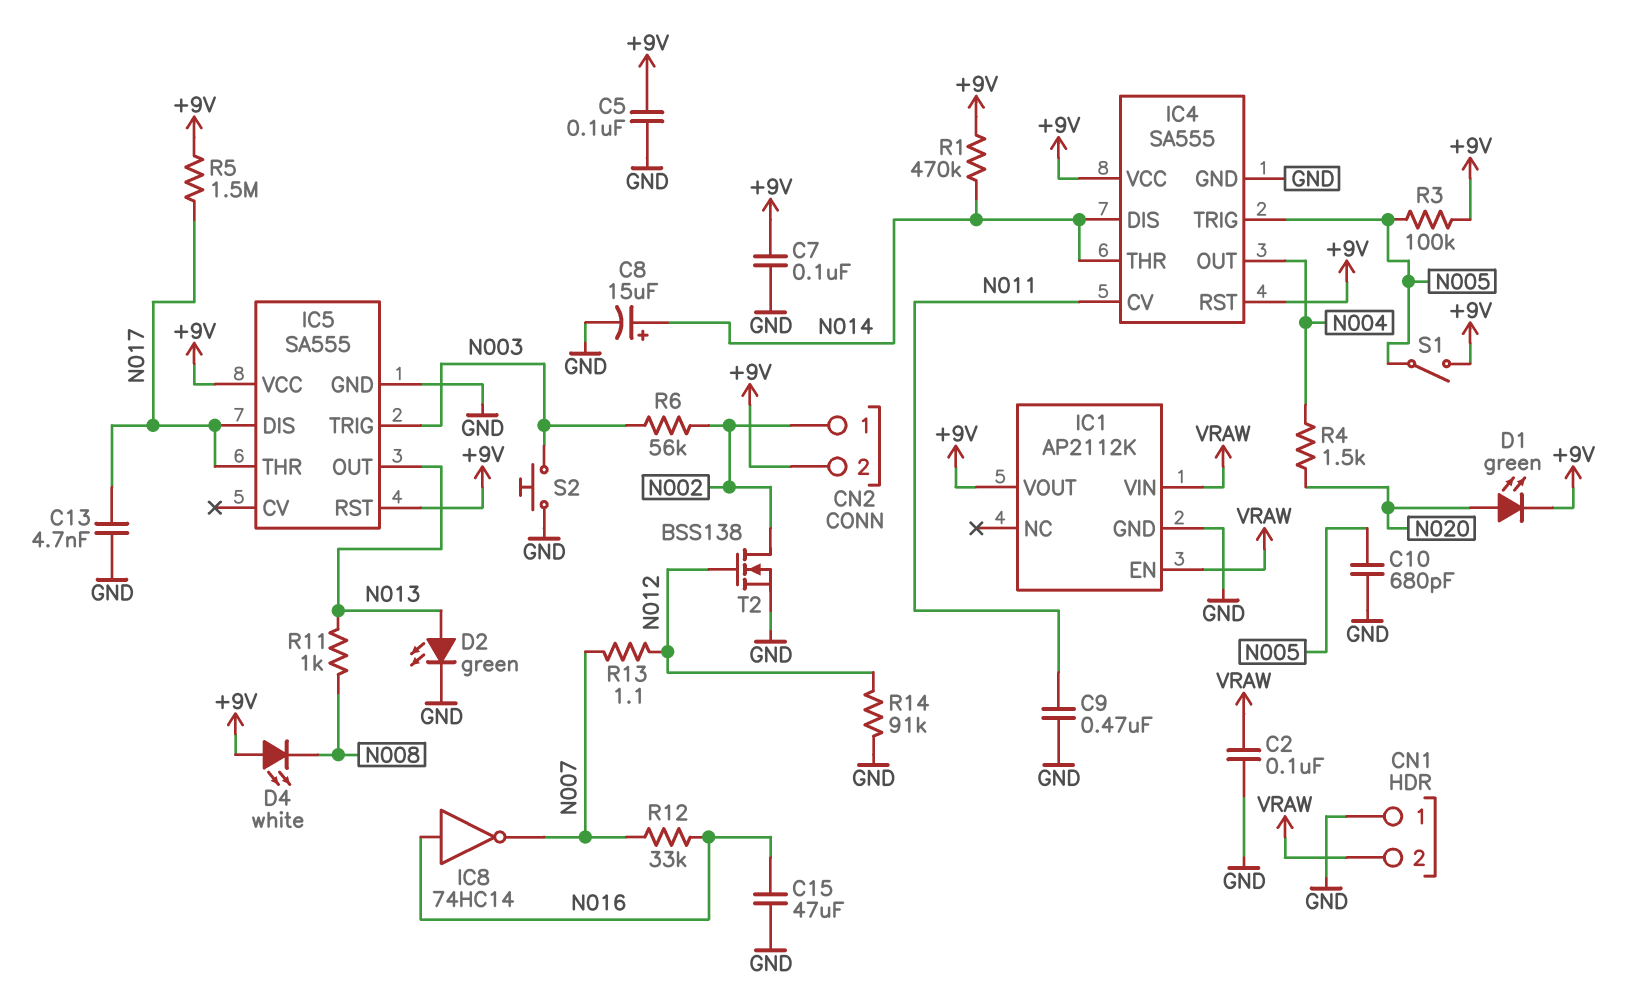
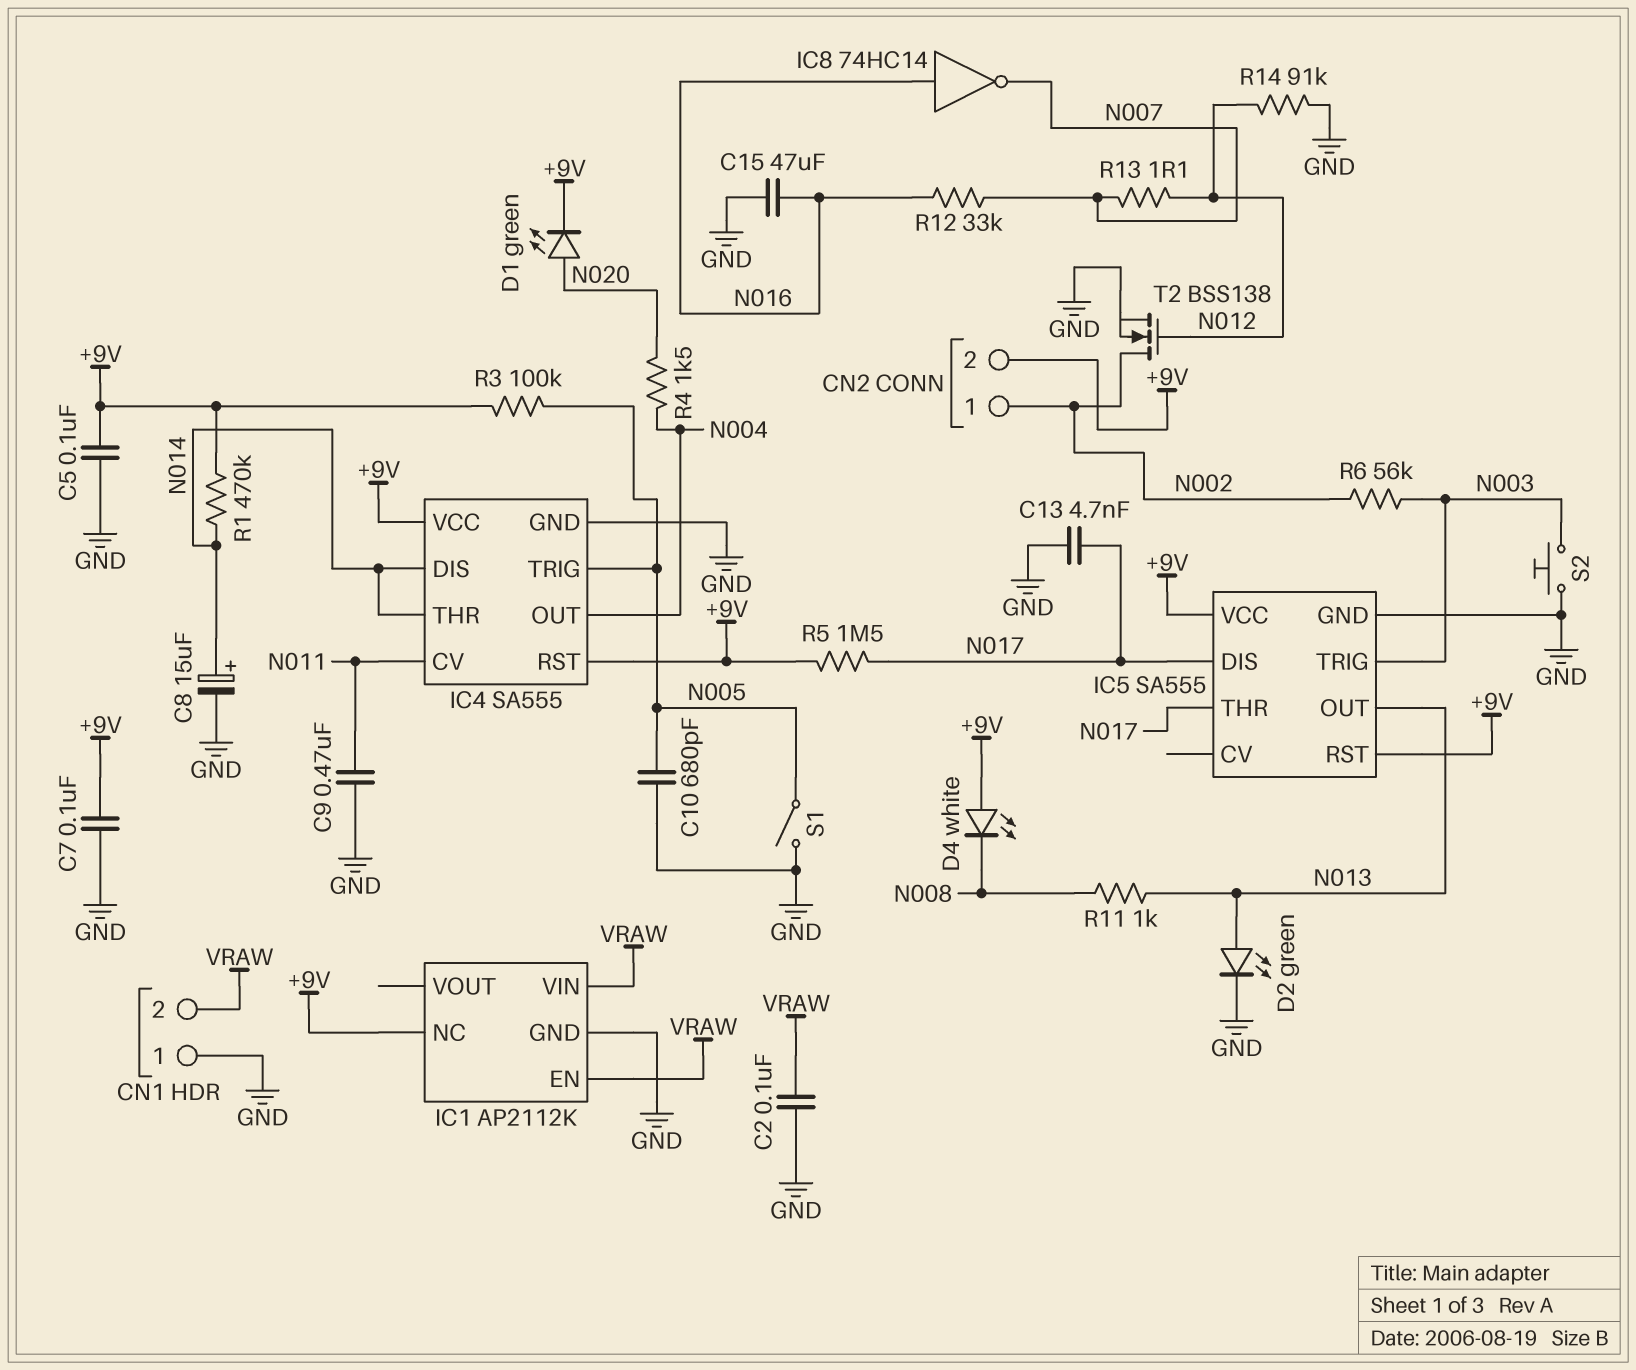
IC1 pin NC: none -> +9V
IC1 pin VOUT: +9V -> none
S1: switch (+9V, N005) -> switch (GND, N005)

